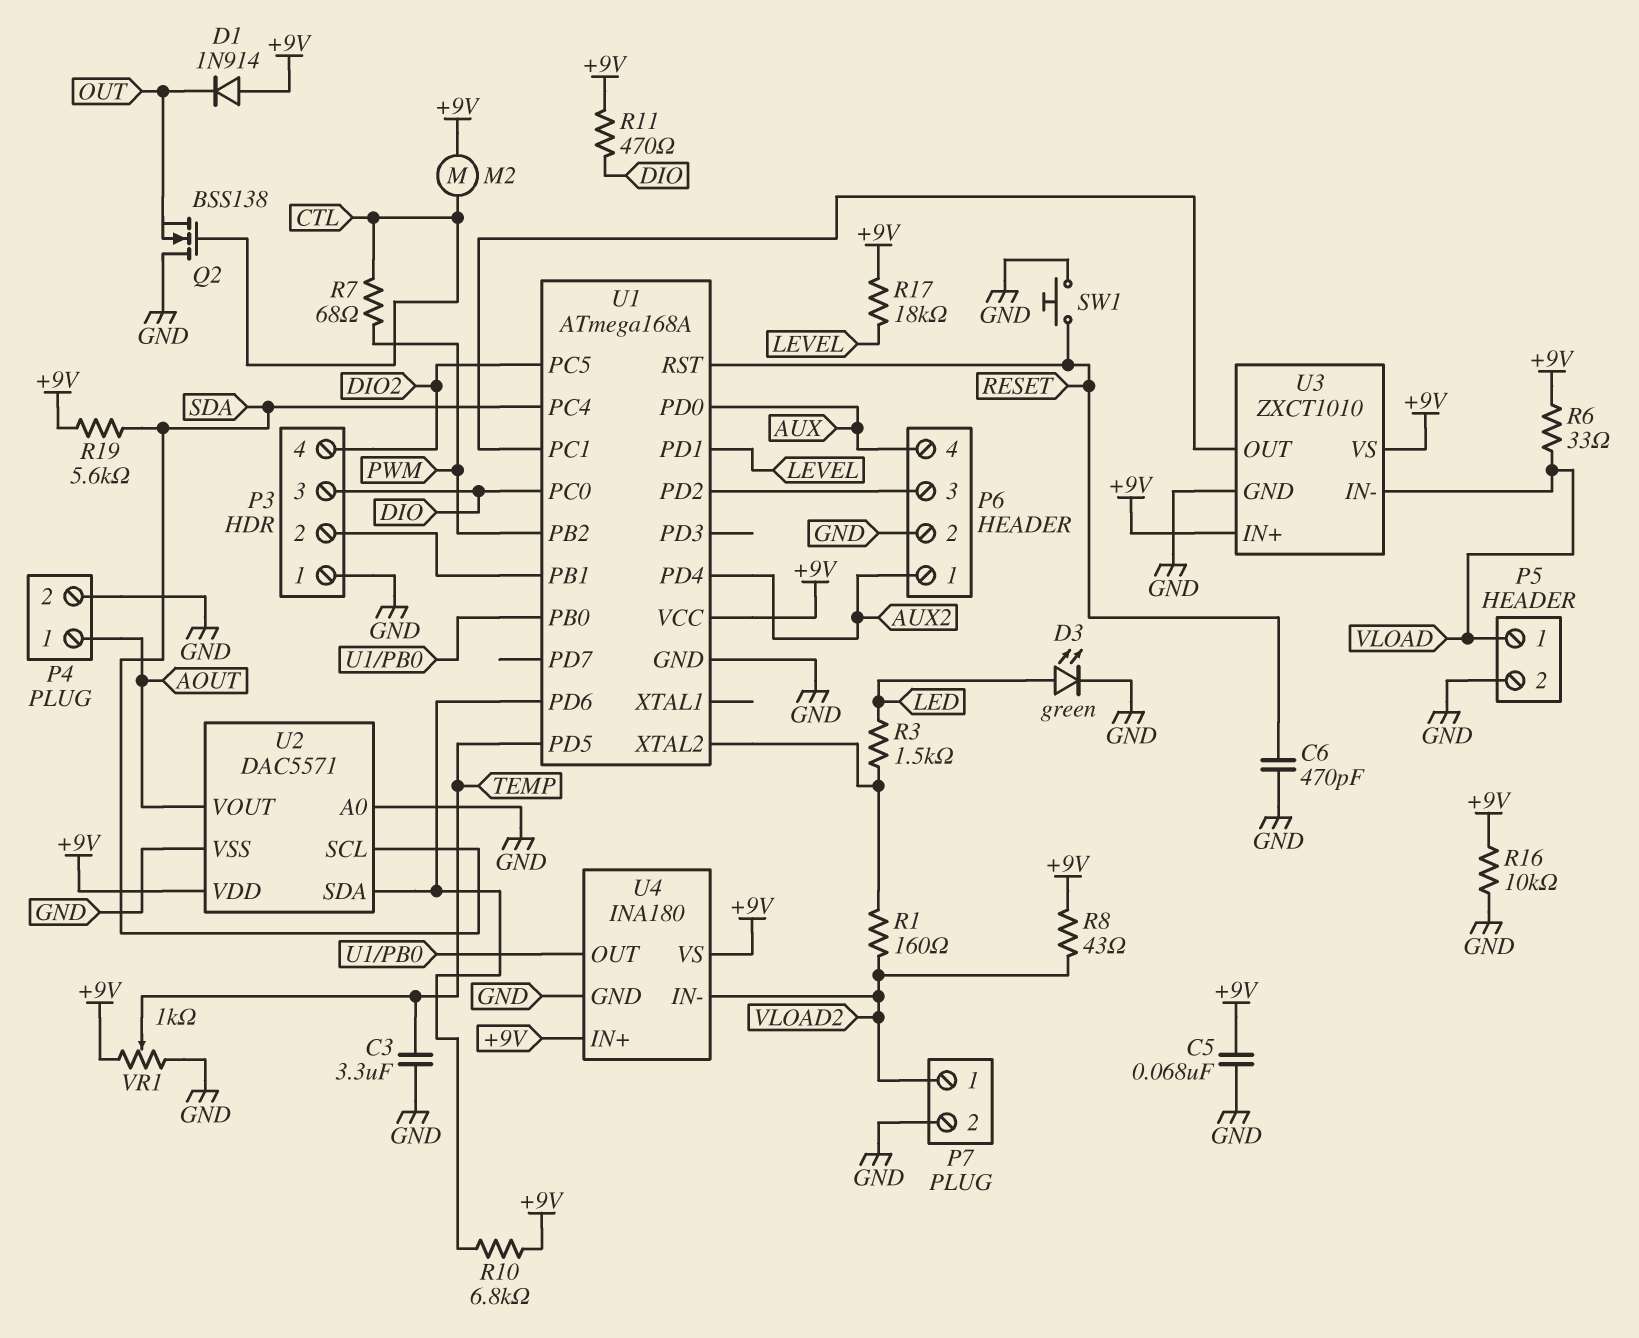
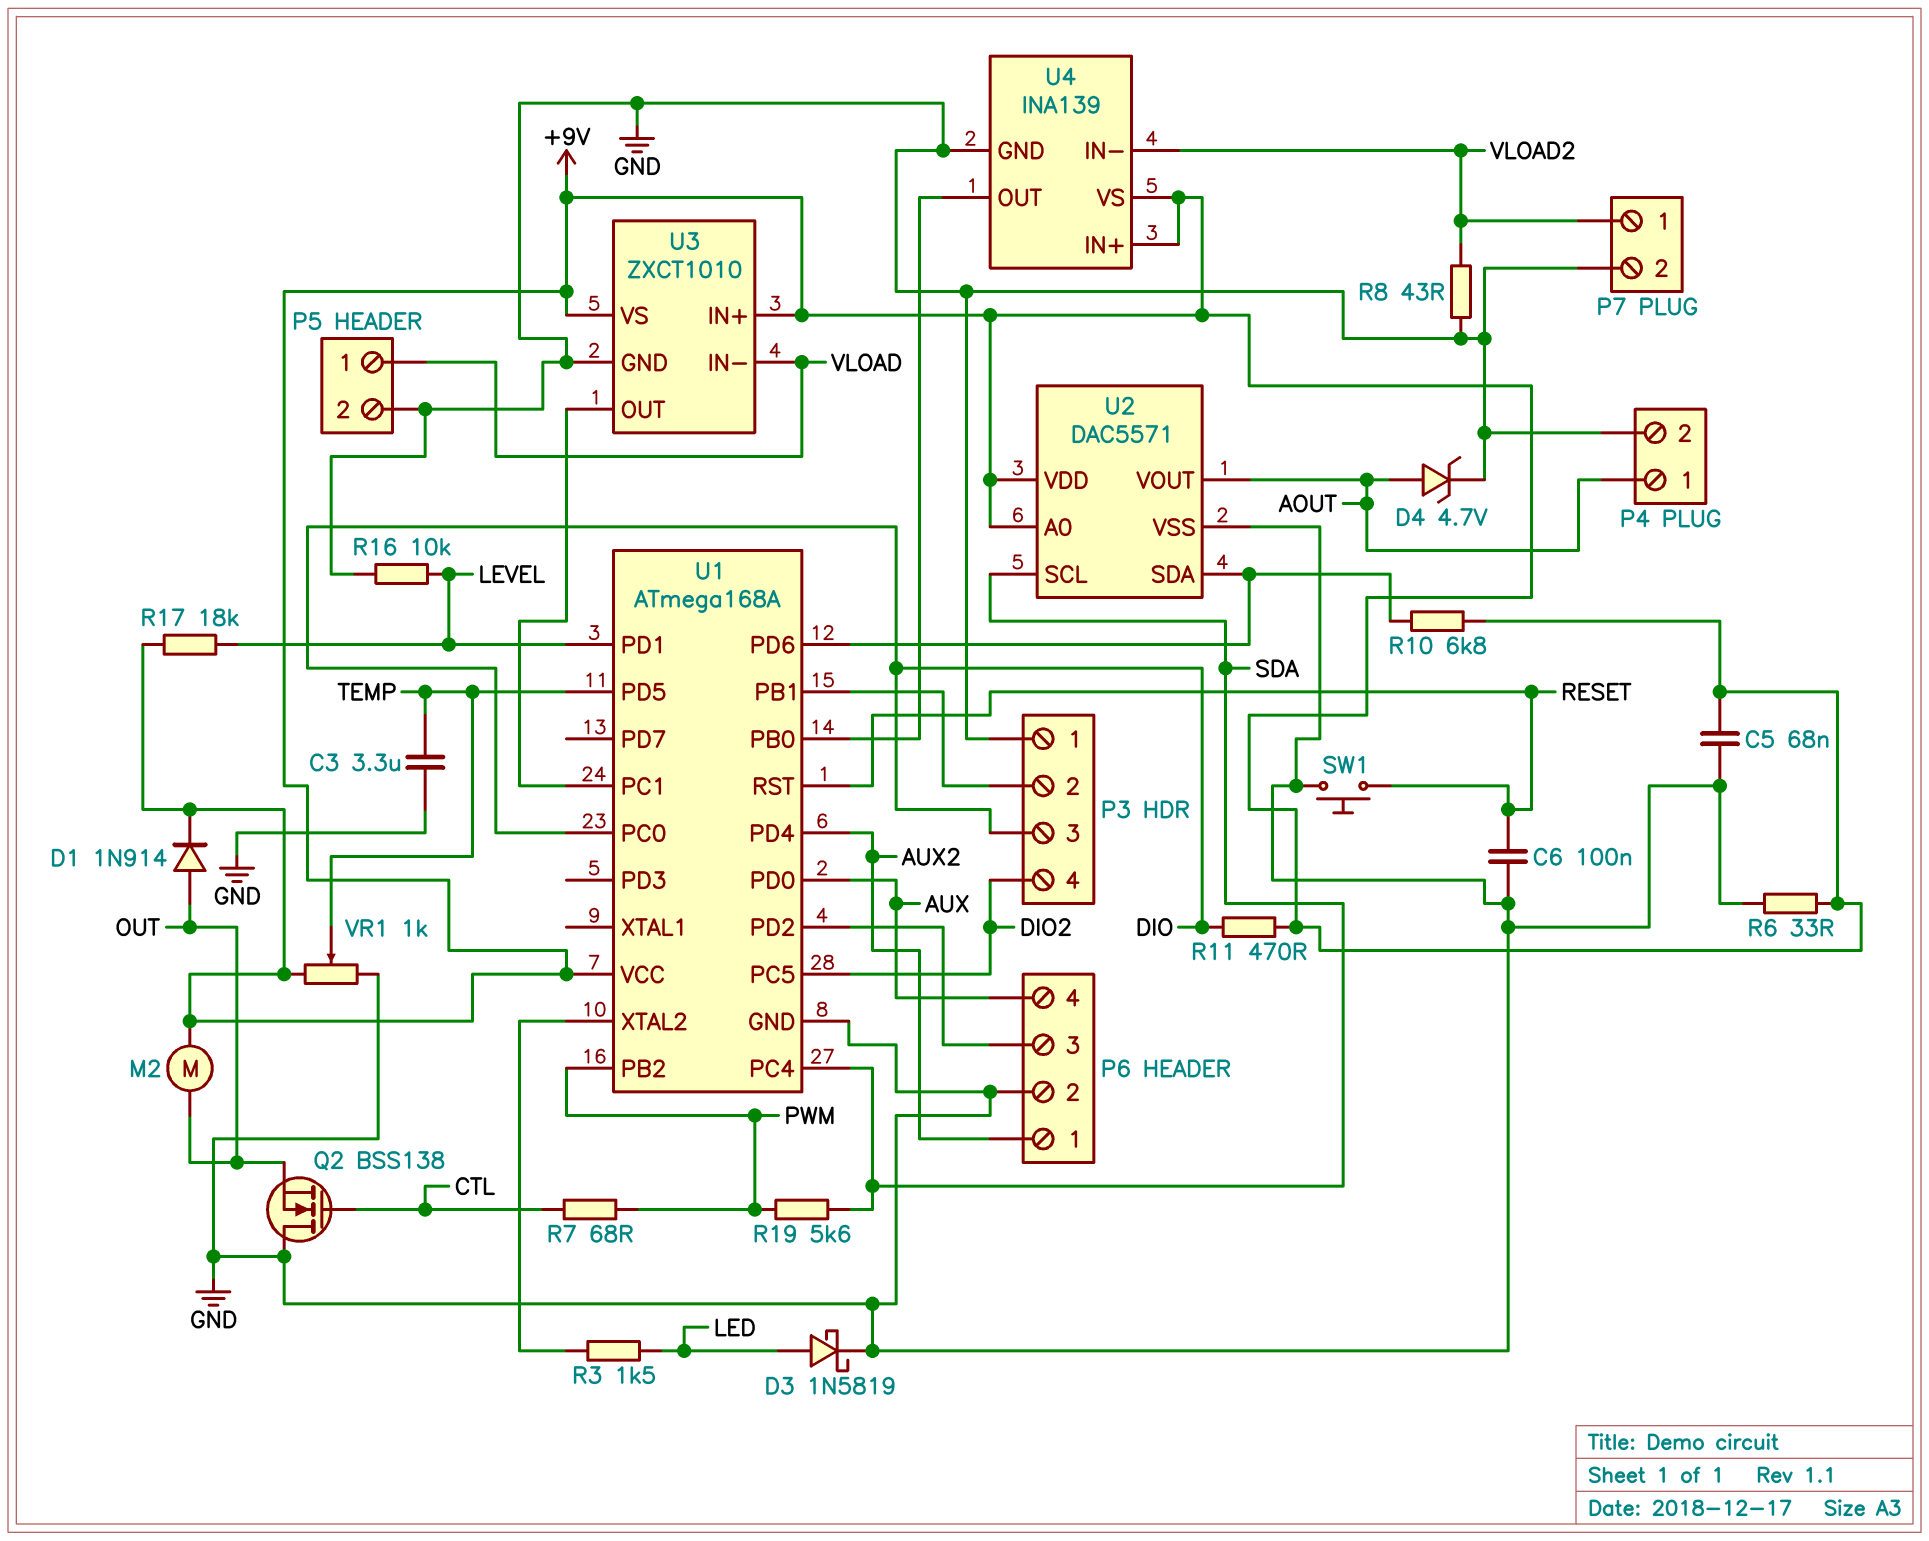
C6: 470pF (GND, RESET) -> 100nF (GND, RESET)
D1: diode 1N914 (A +9V, K OUT) -> diode 1N914 (A OUT, K +9V)
D3: LED green (A LED, K GND) -> schottky 1N5819 (A LED, K GND)
D4: none -> zener 4.7V (A AOUT, K GND)
M2: motor (+9V, CTL) -> motor (+9V, OUT)
R1: 160 (U1/XTAL2, VLOAD2) -> none
R6: 33 (+9V, VLOAD) -> 33 (+9V, GND)
R8: 43 (+9V, VLOAD2) -> 43 (GND, VLOAD2)
R16: 10k (+9V, GND) -> 10k (GND, LEVEL)
R19: 5.6k (+9V, SDA) -> 5.6k (PWM, SDA)
U2 pin A0: GND -> +9V
U4: INA180 -> INA139

